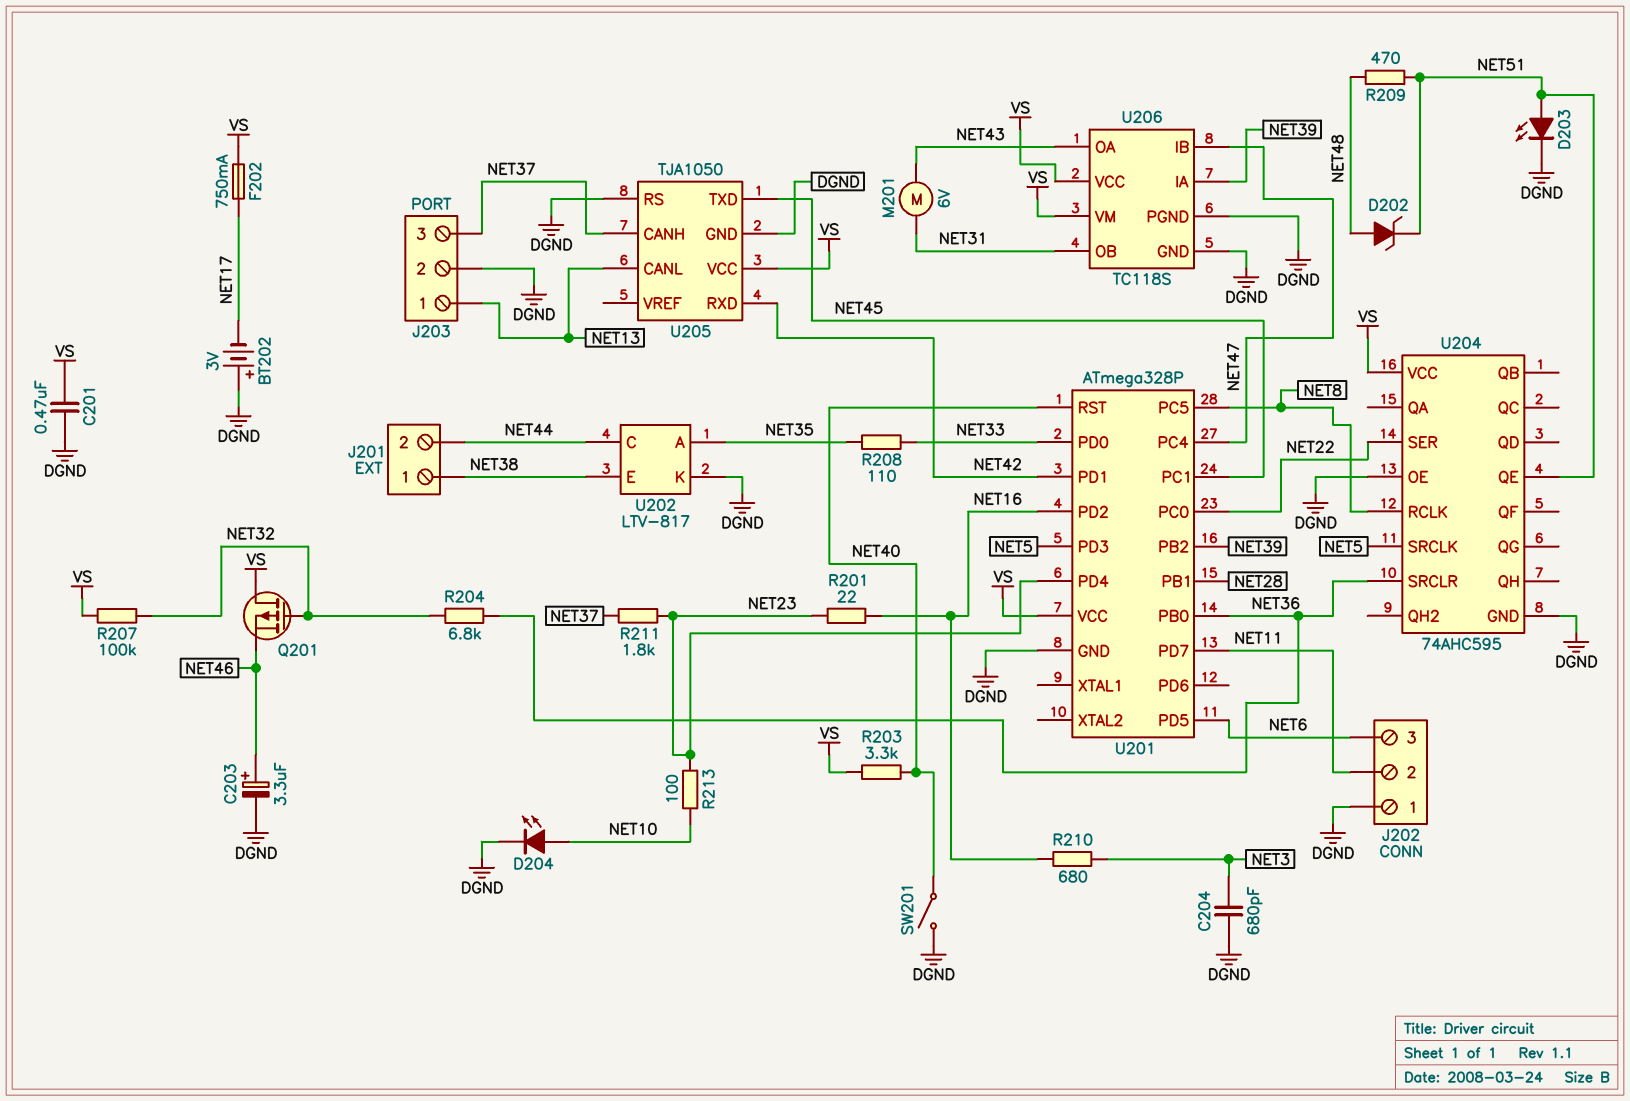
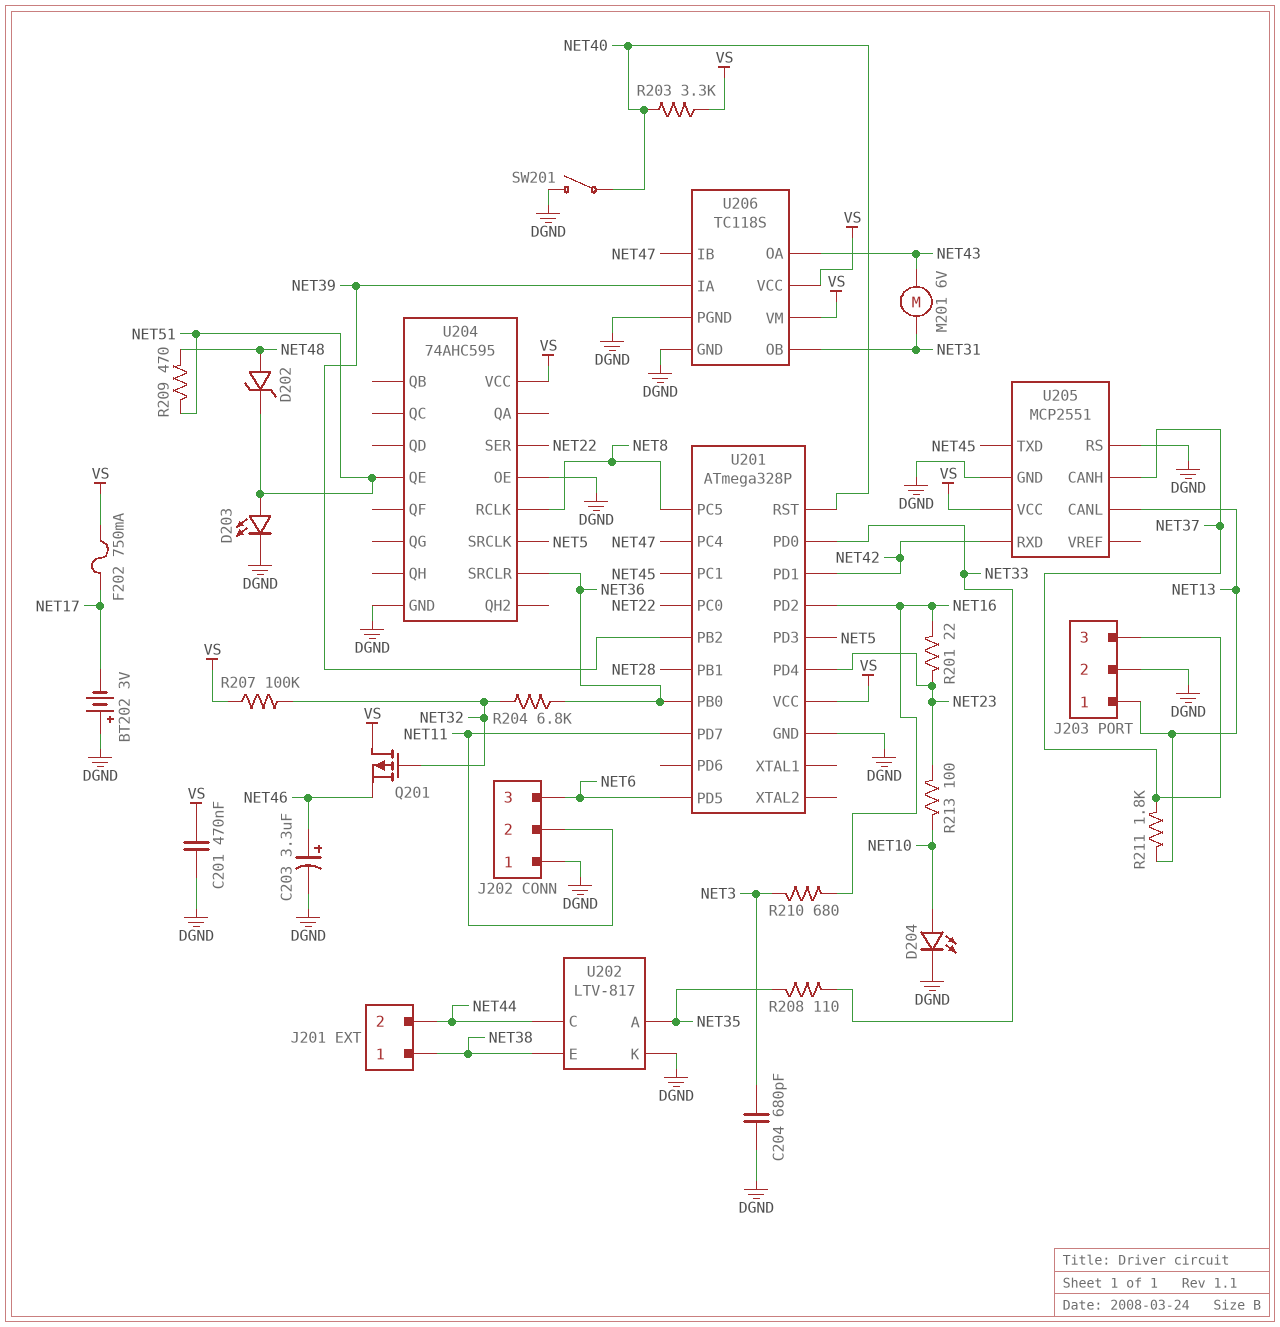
R211: 1.8k (NET23, NET37) -> 1.8k (NET13, NET37)
U205: TJA1050 -> MCP2551

